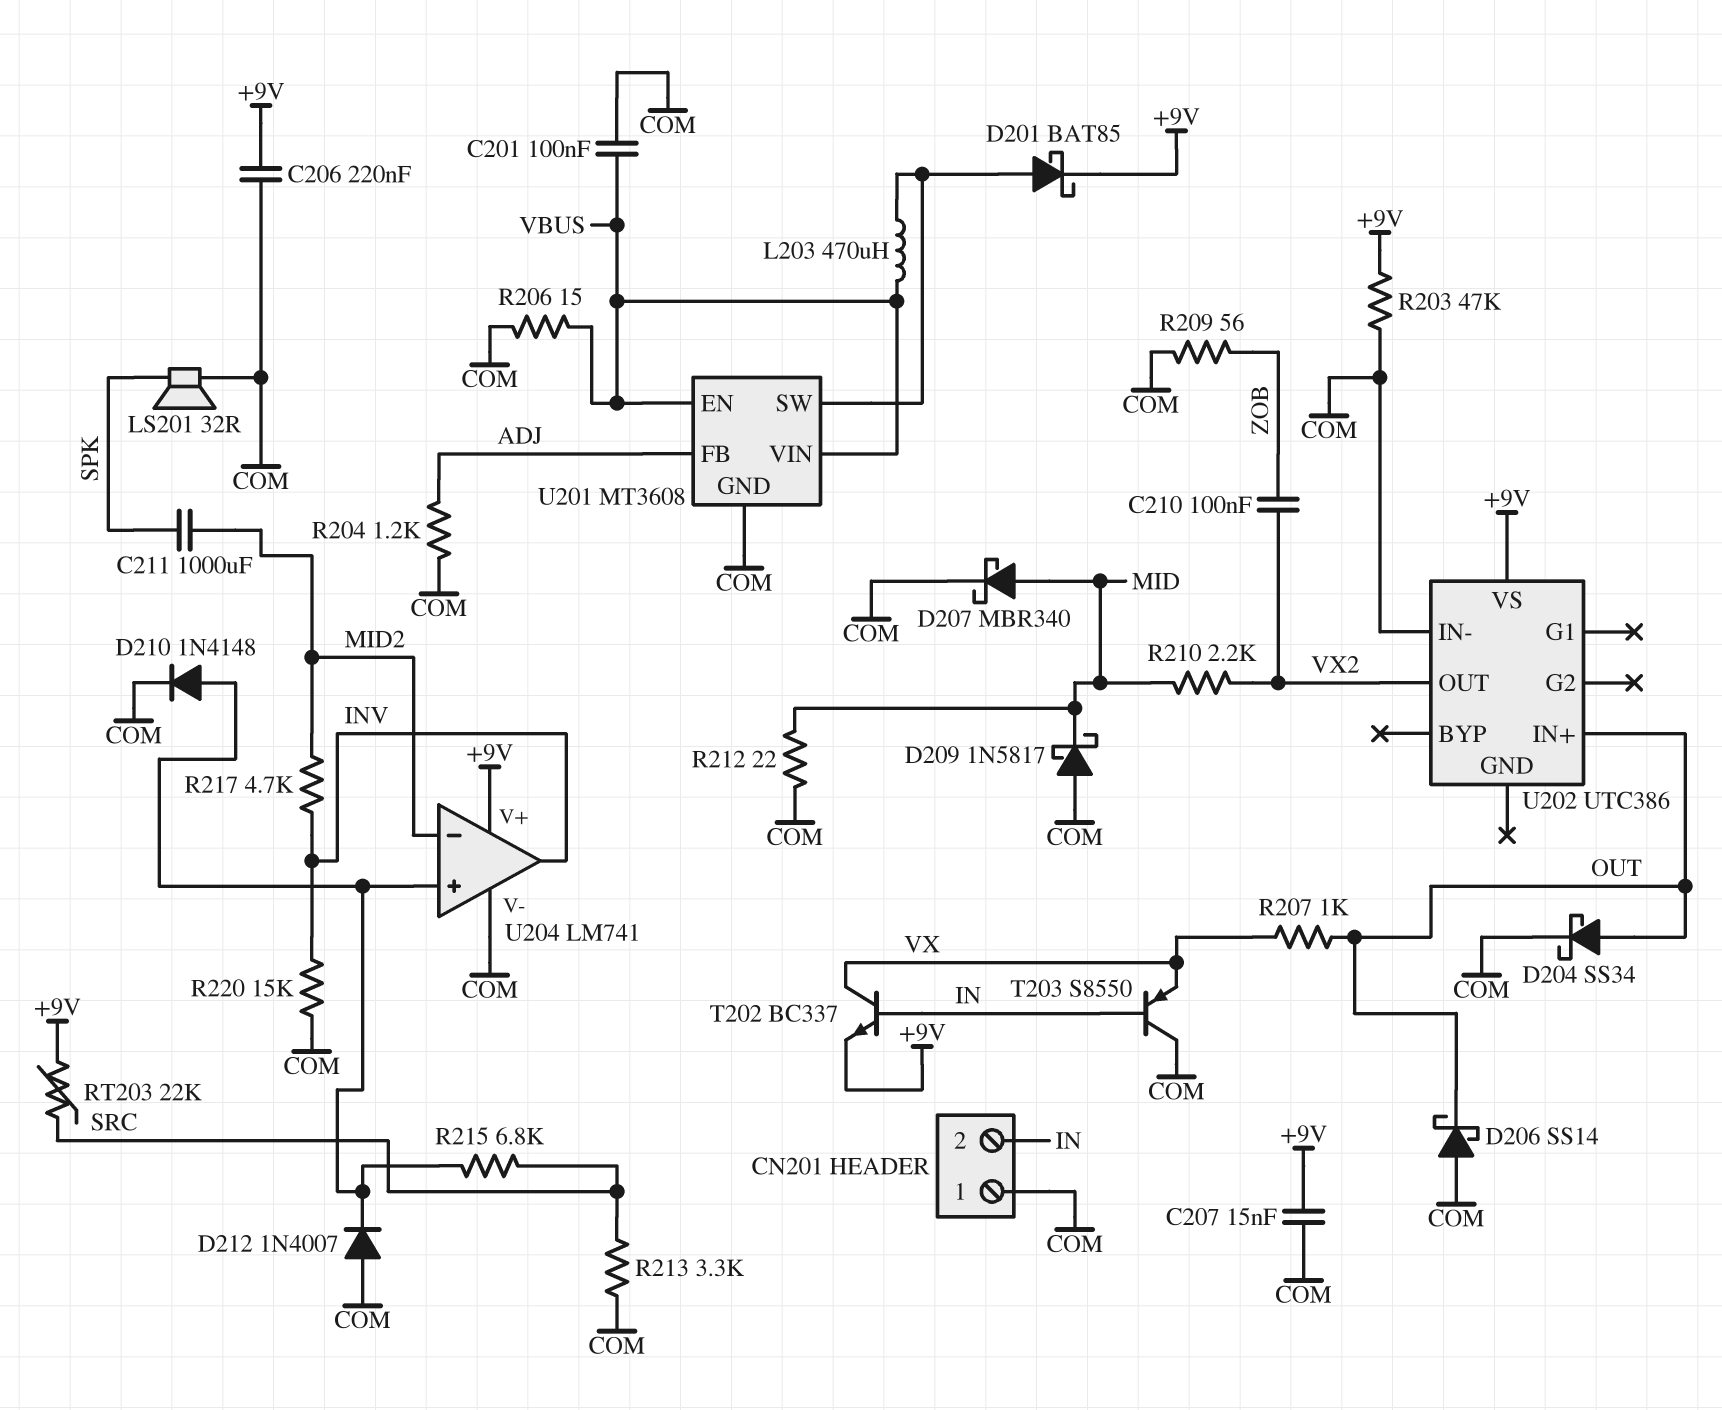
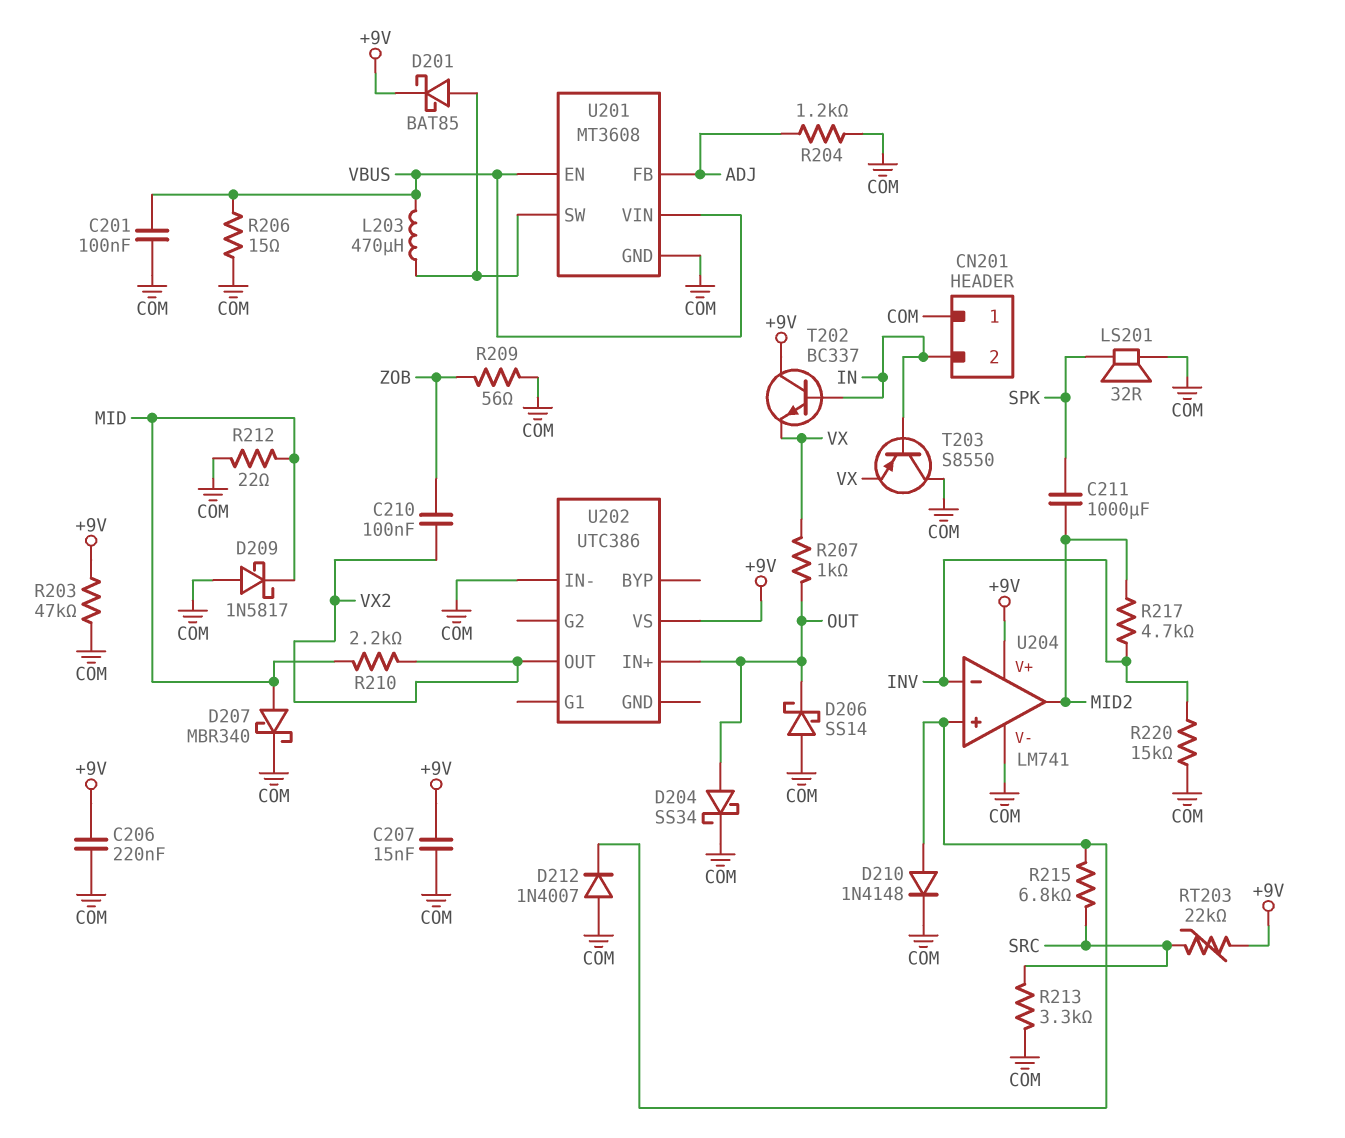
T202: NPN BC337 (B IN, C VX, E +9V) -> NPN BC337 (B IN, C +9V, E VX)
U204 pin in-: MID2 -> INV
U204 pin out: INV -> MID2

